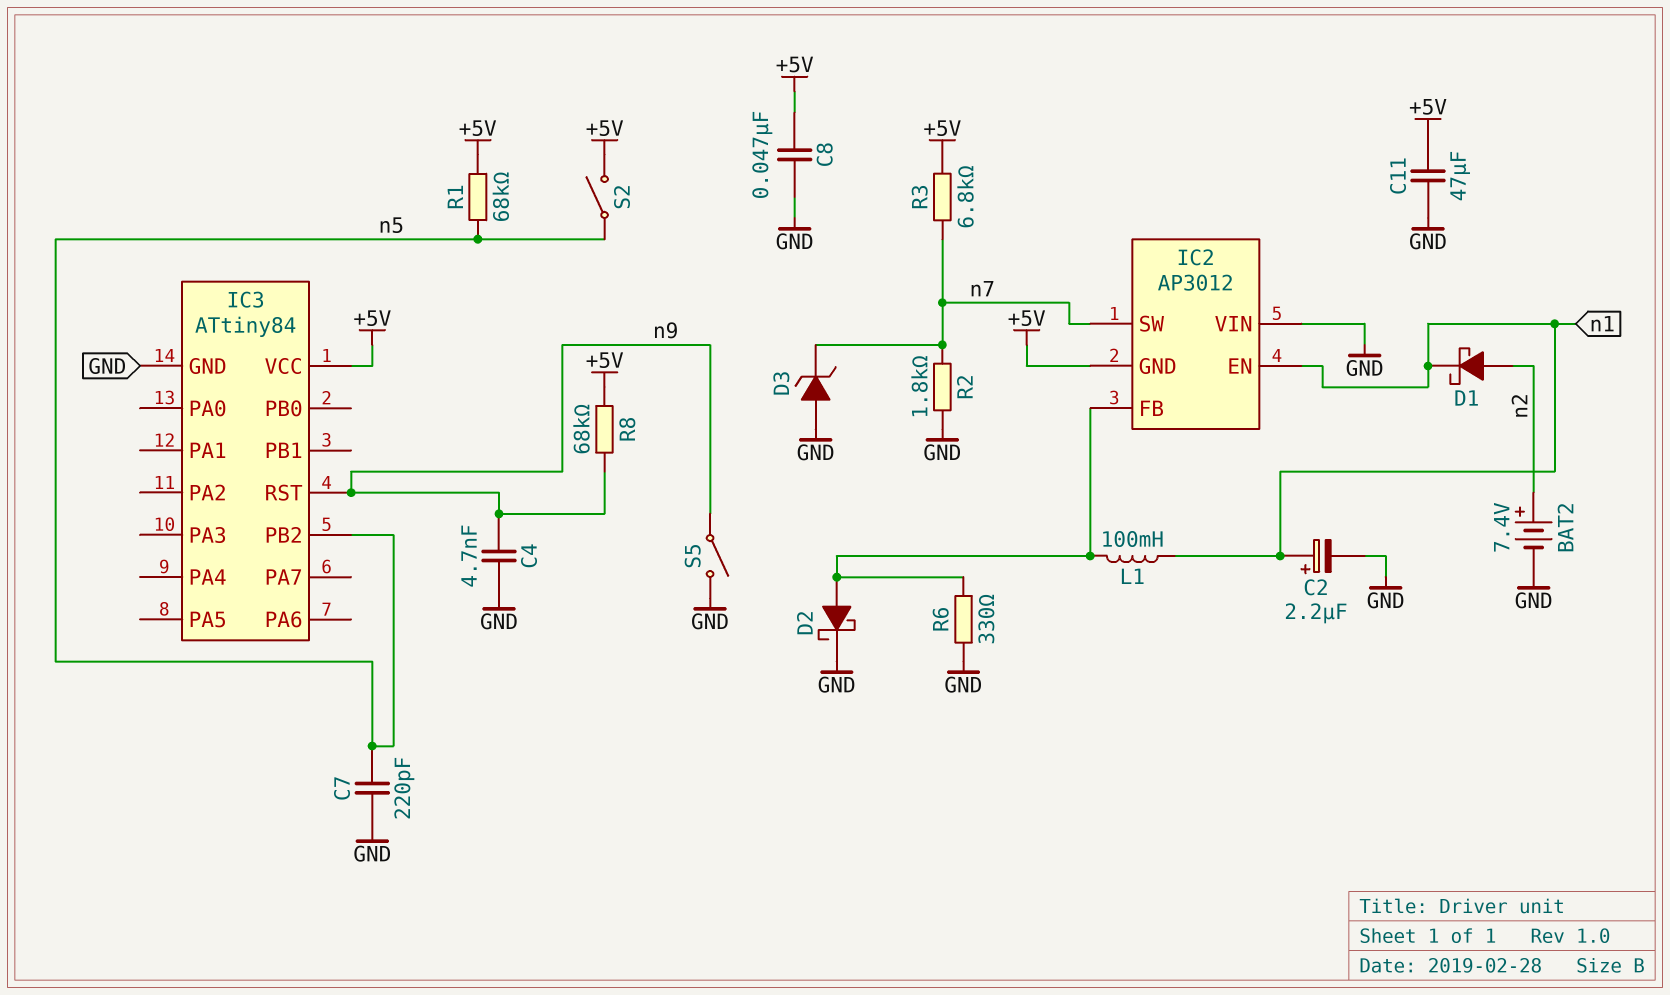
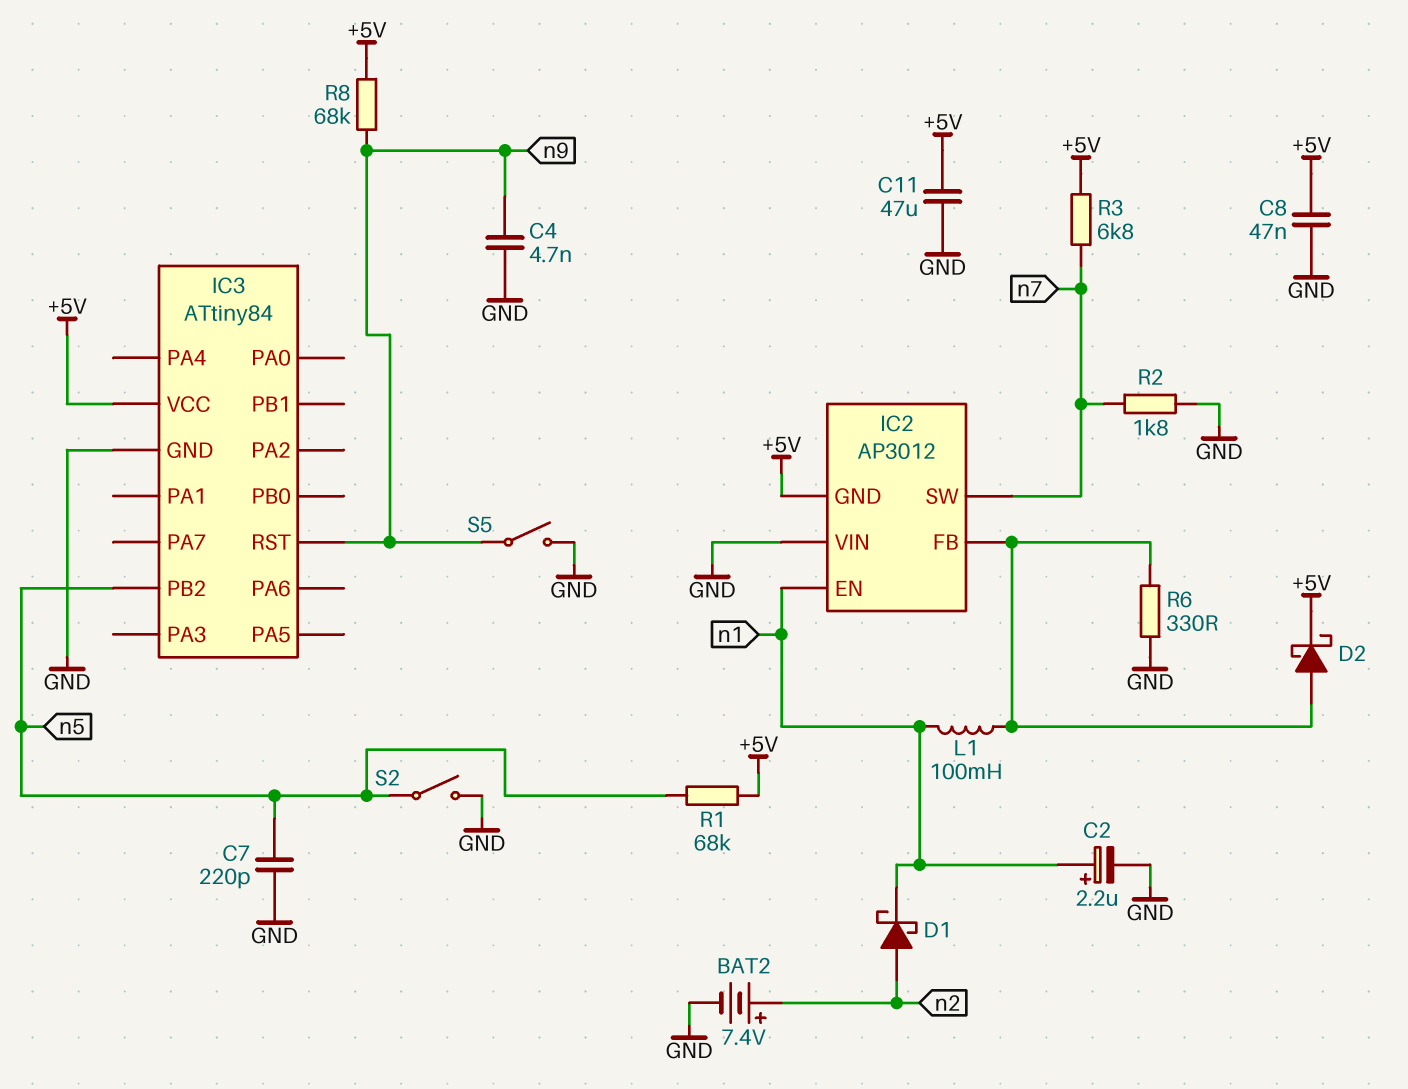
D2: schottky (A IC2/FB, K GND) -> schottky (A IC2/FB, K +5V)
D3: zener (A GND, K n7) -> none
S2: switch (+5V, n5) -> switch (GND, n5)

